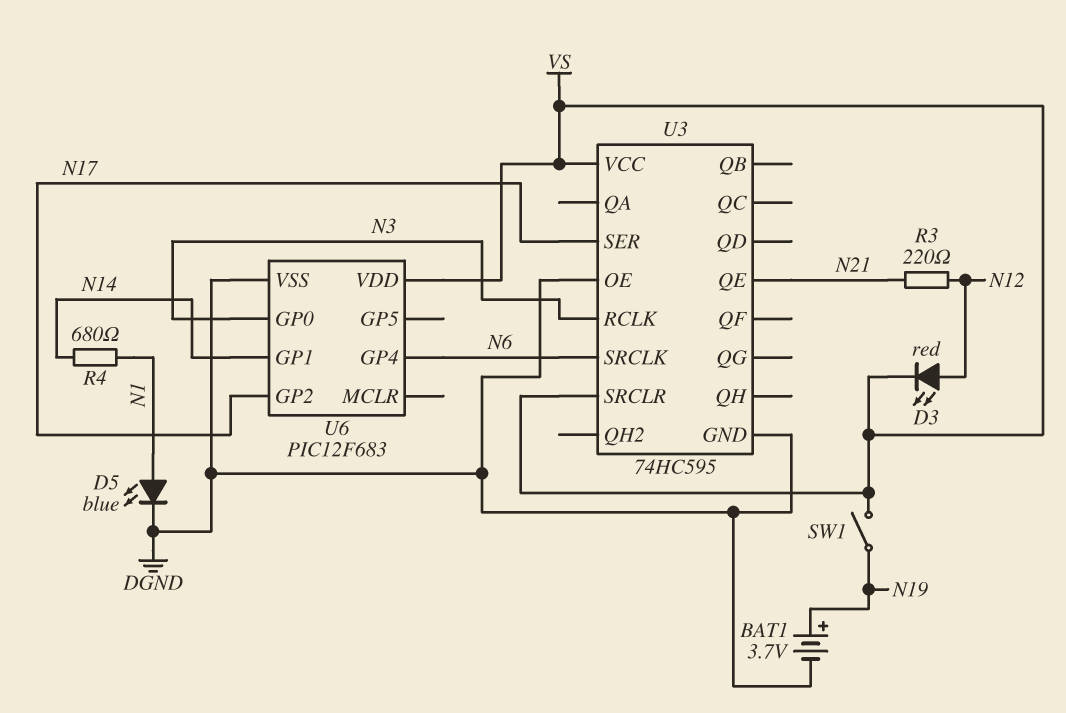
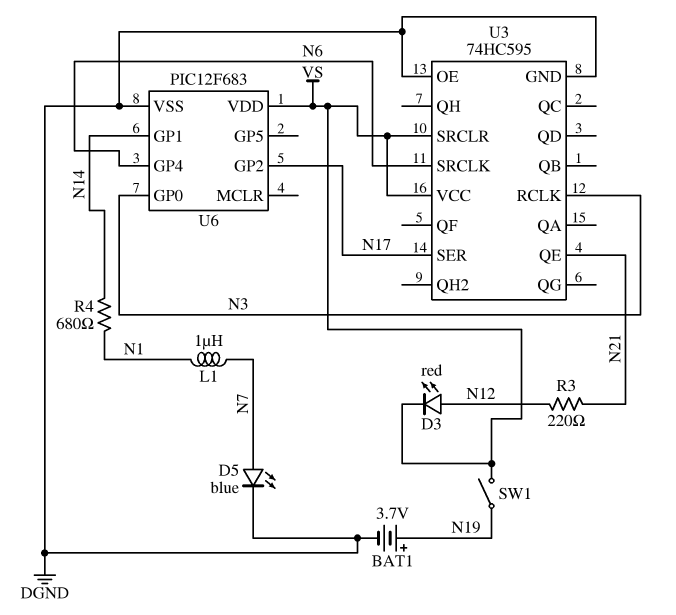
D5: LED blue (A N1, K DGND) -> LED blue (A N7, K DGND)
L1: none -> 1uH (N1, N7)

